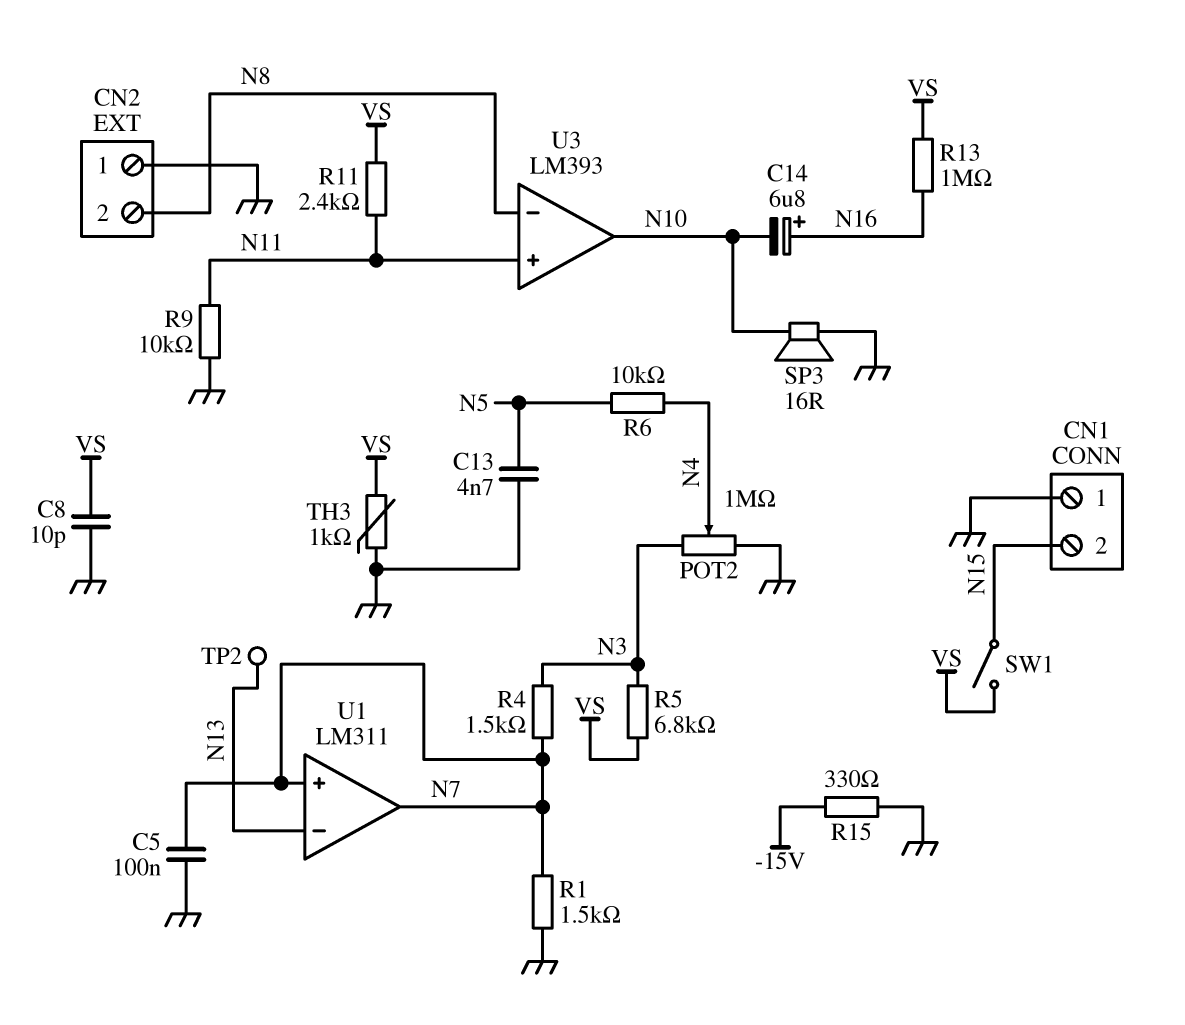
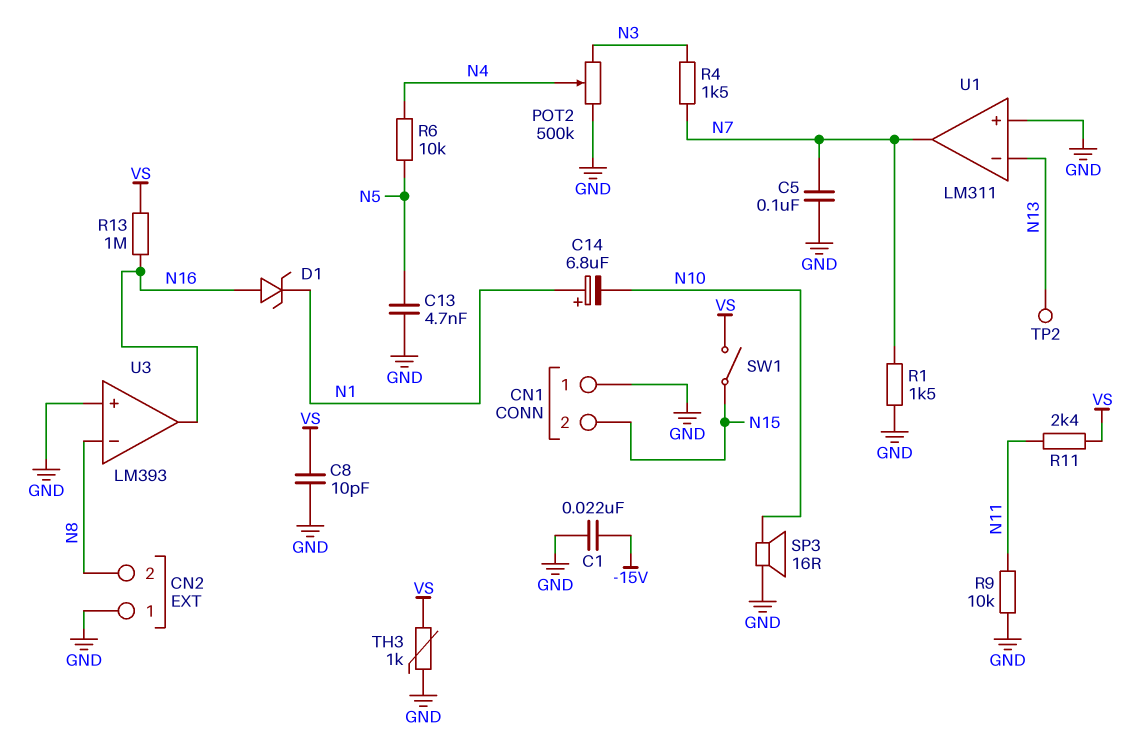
C1: none -> 22nF (-15V, GND)
C14: 6.8uF (plus N16, minus N10) -> 6.8uF (plus N1, minus N10)
D1: none -> zener (A N16, K N1)
POT2: 1M (GND, N3, wiper N4) -> 500k (GND, N3, wiper N4)
R5: 6.8k (N3, VS) -> none
R15: 330 (-15V, GND) -> none
U1 pin in+: N7 -> GND
U3 pin in+: N11 -> GND
U3 pin out: N10 -> N16

